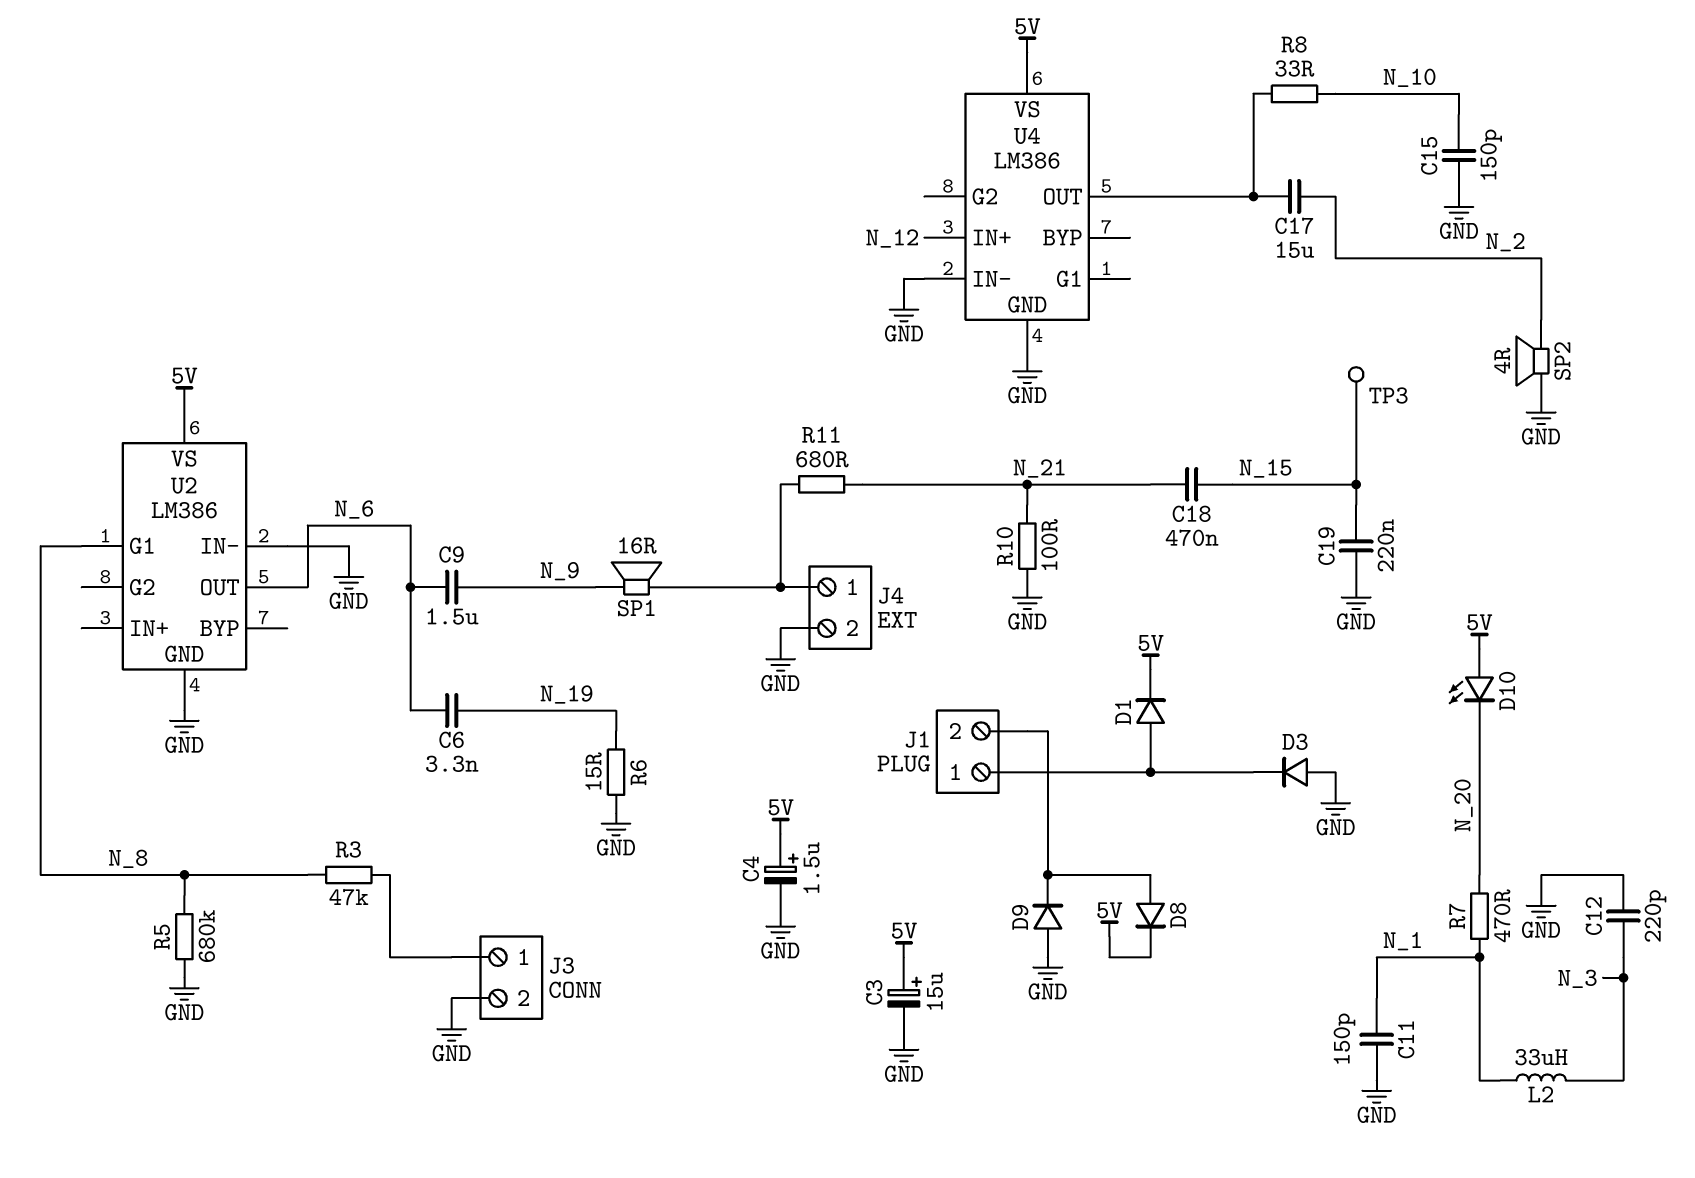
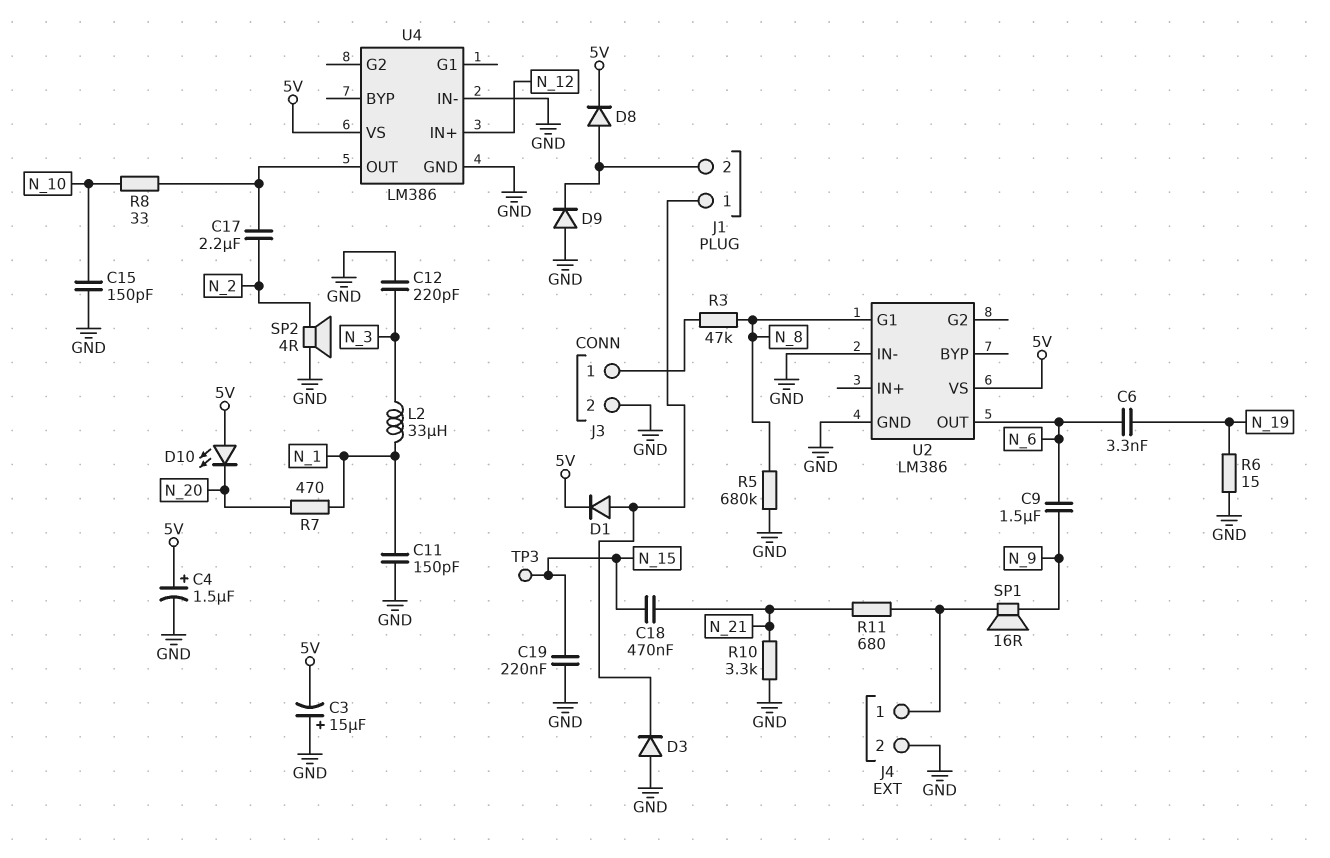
C3: 15uF (plus 5V, minus GND) -> 15uF (plus GND, minus 5V)
C17: 15uF (N_2, U4/OUT) -> 2.2uF (N_2, U4/OUT)
R10: 100 (GND, N_21) -> 3.3k (GND, N_21)

